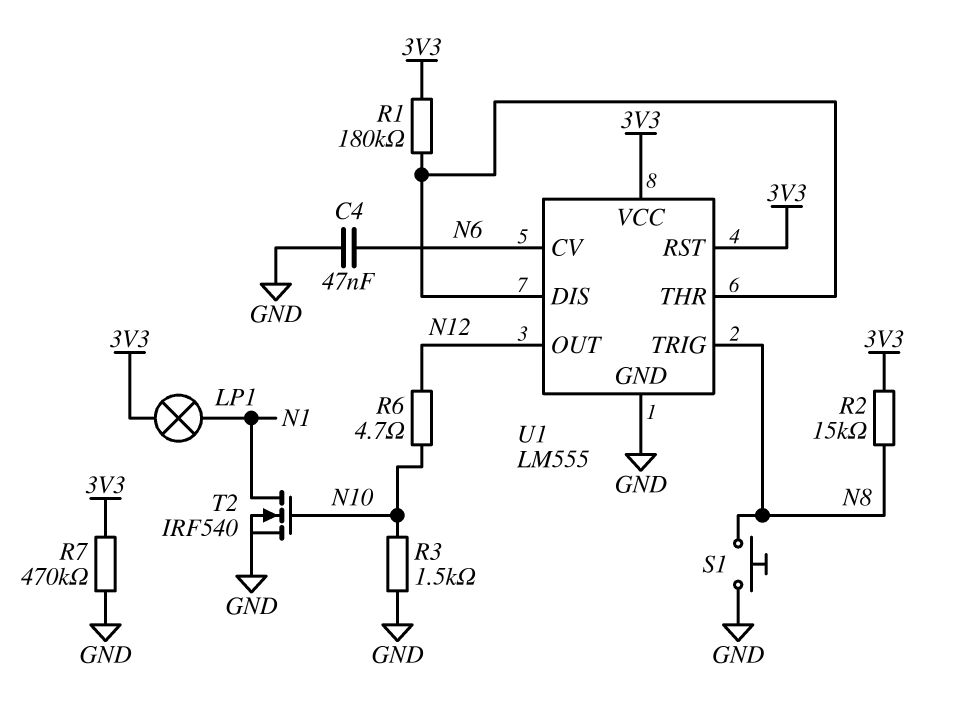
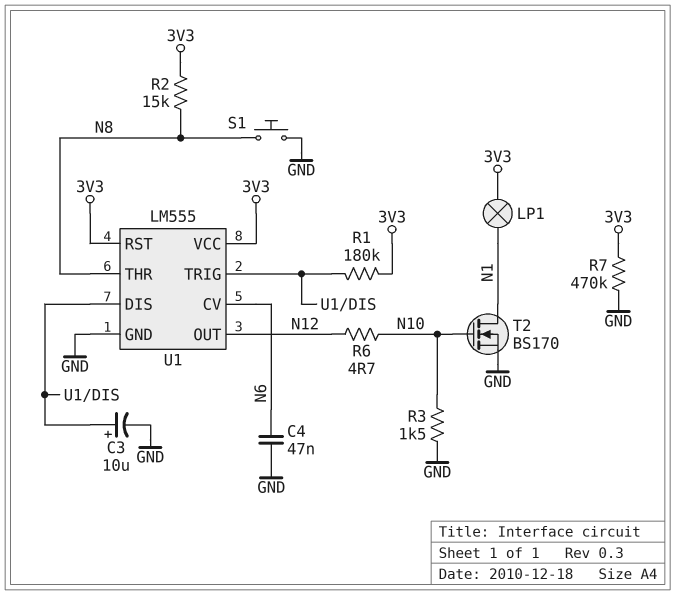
C3: none -> 10uF (plus U1/DIS, minus GND)
T2: NMOS IRF540 (G N10, D N1, S GND) -> NMOS BS170 (G N10, D N1, S GND)
U1 pin THR: U1/DIS -> N8
U1 pin TRIG: N8 -> U1/DIS

